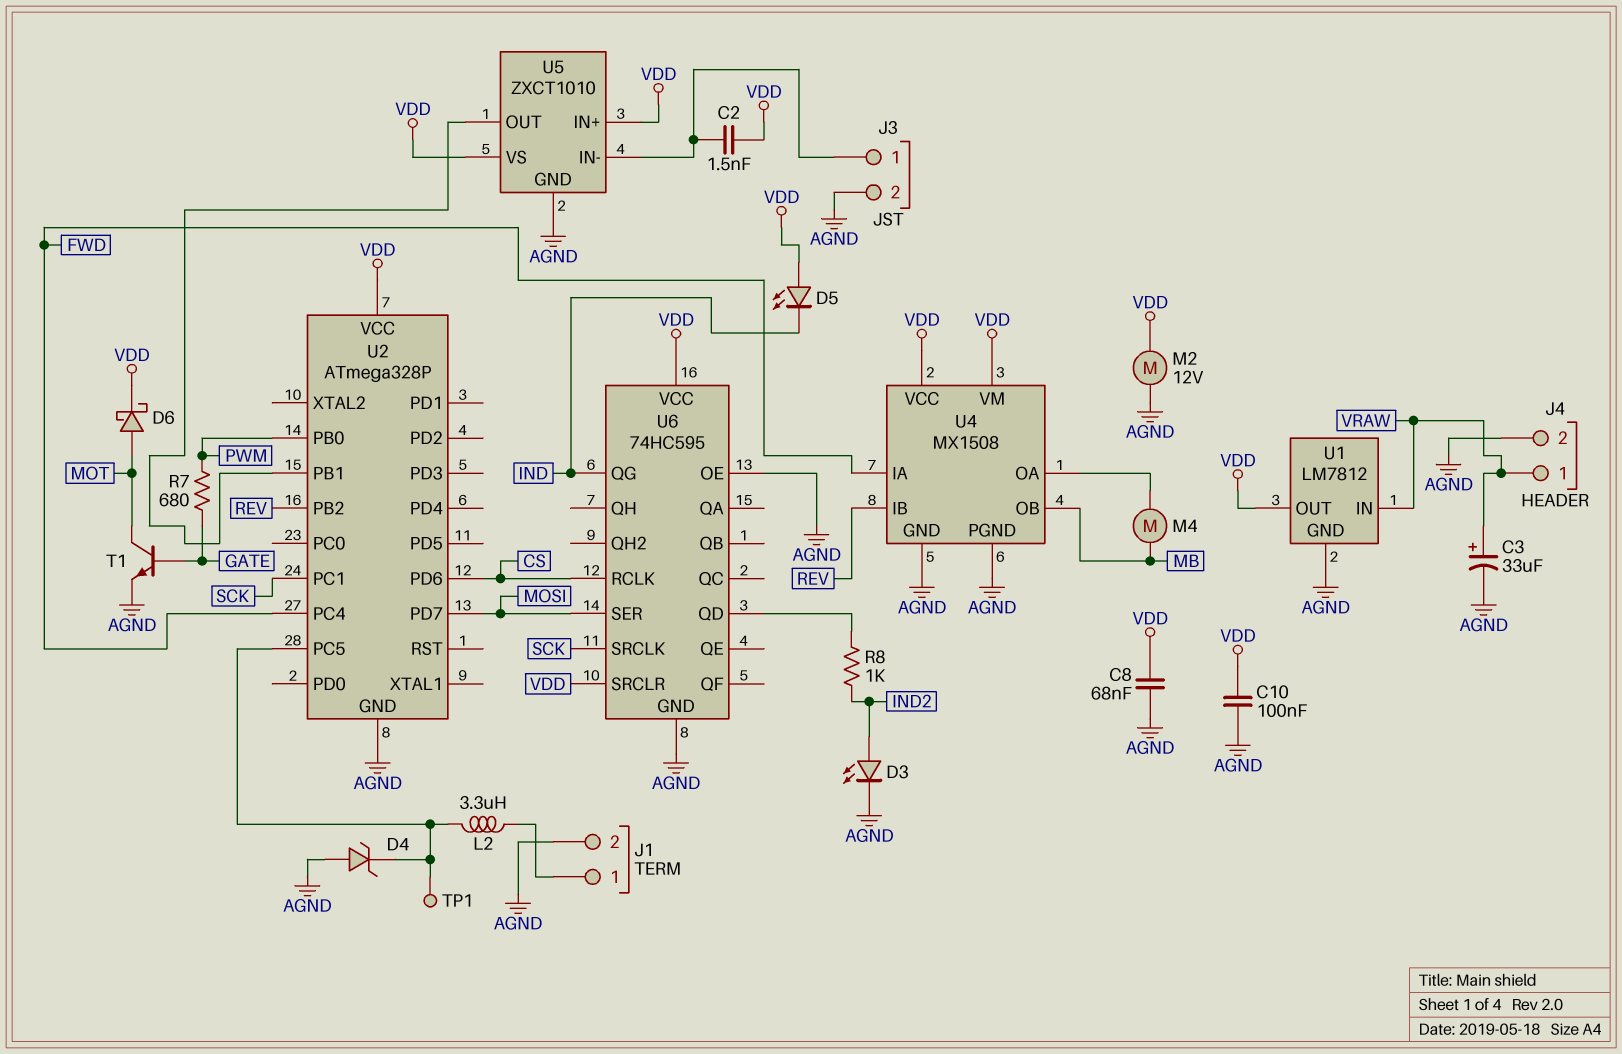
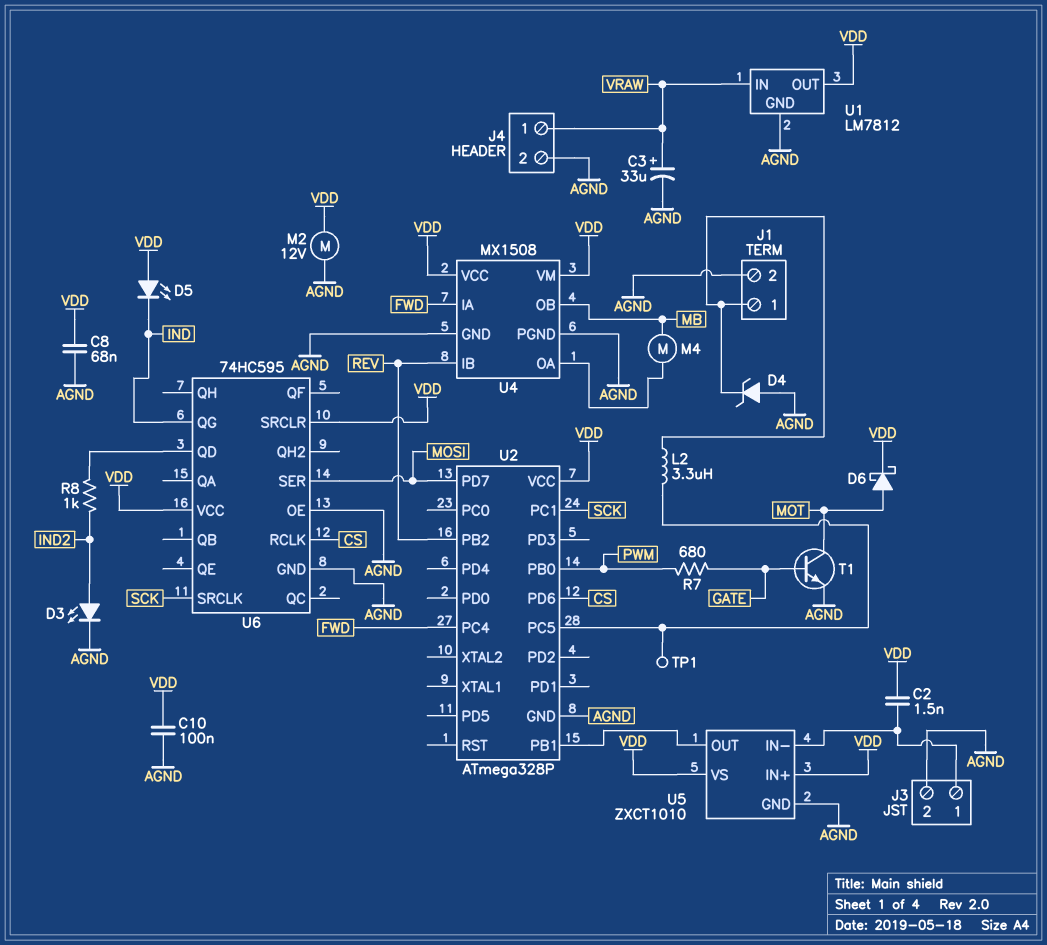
D4: zener (A AGND, K U2/PC5) -> zener (A AGND, K J1/1)

